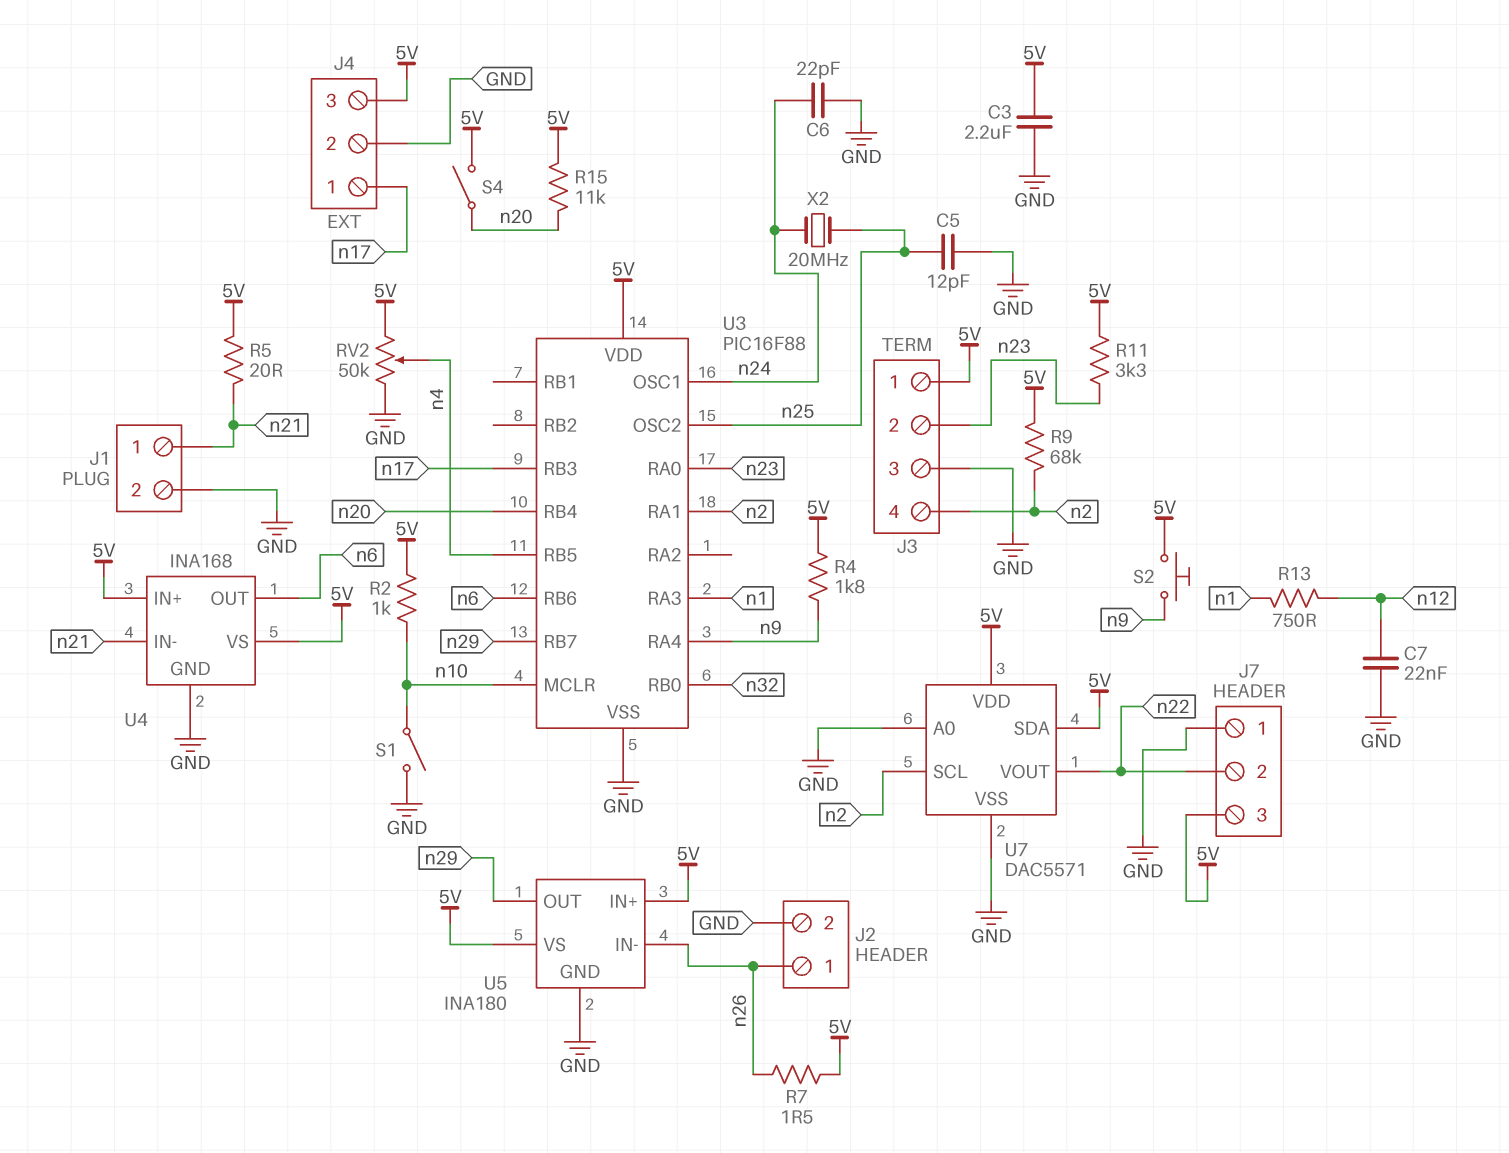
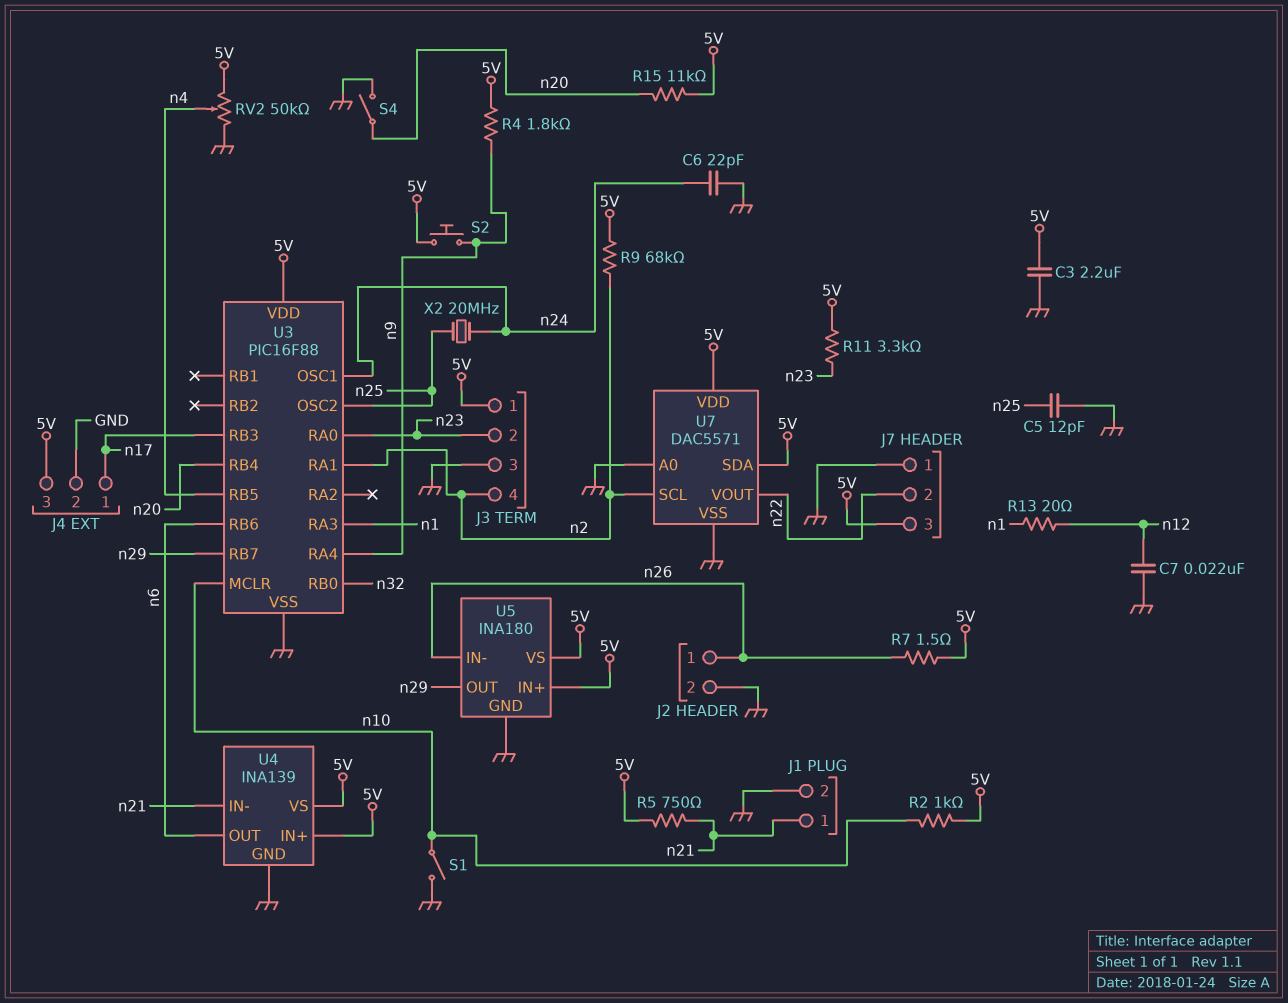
R5: 20 (5V, n21) -> 750 (5V, n21)
R13: 750 (n1, n12) -> 20 (n1, n12)
S4: switch (5V, n20) -> switch (GND, n20)
U4: INA168 -> INA139

